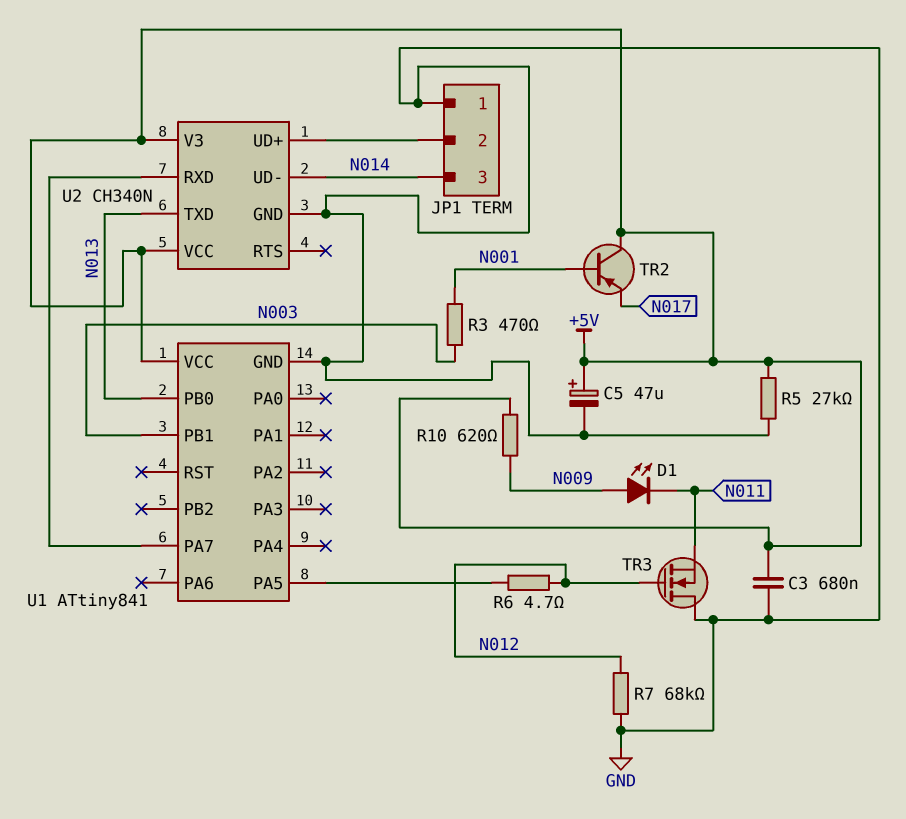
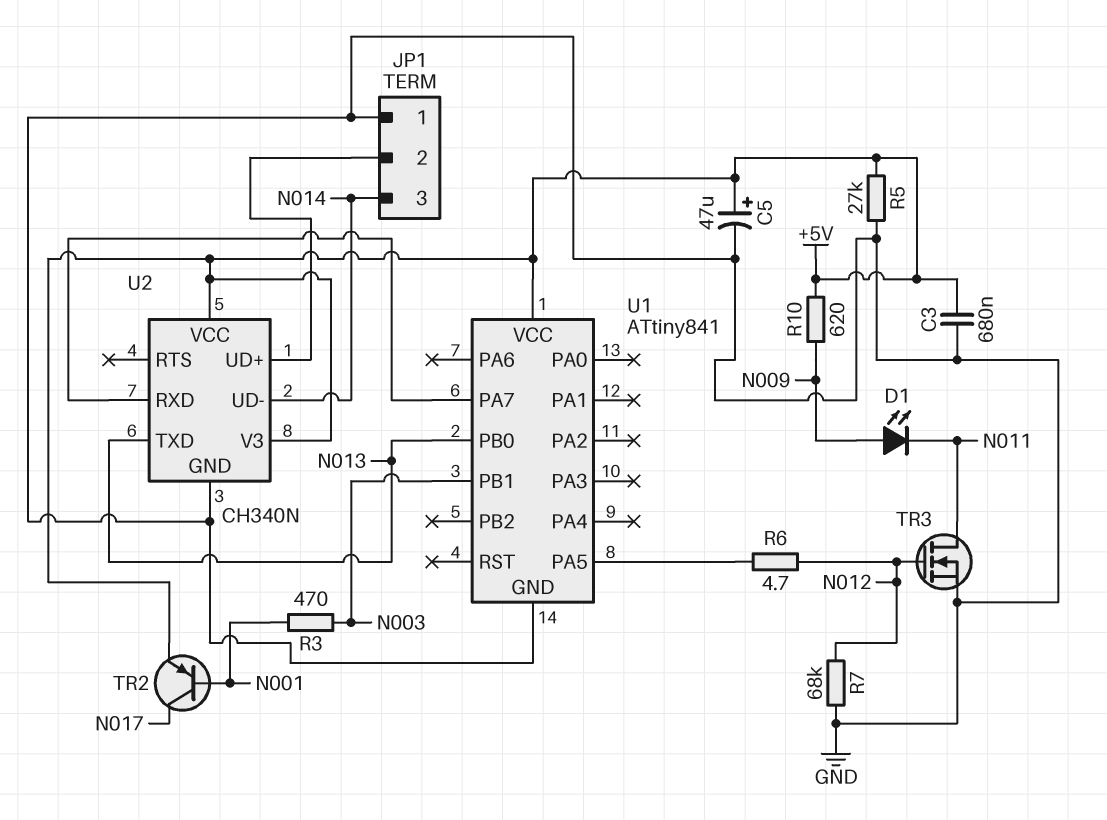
TR2: PNP (B N001, C +5V, E N017) -> PNP (B N001, C N017, E +5V)
TR3: NMOS (G N012, D GND, S N011) -> NMOS (G N012, D N011, S GND)

